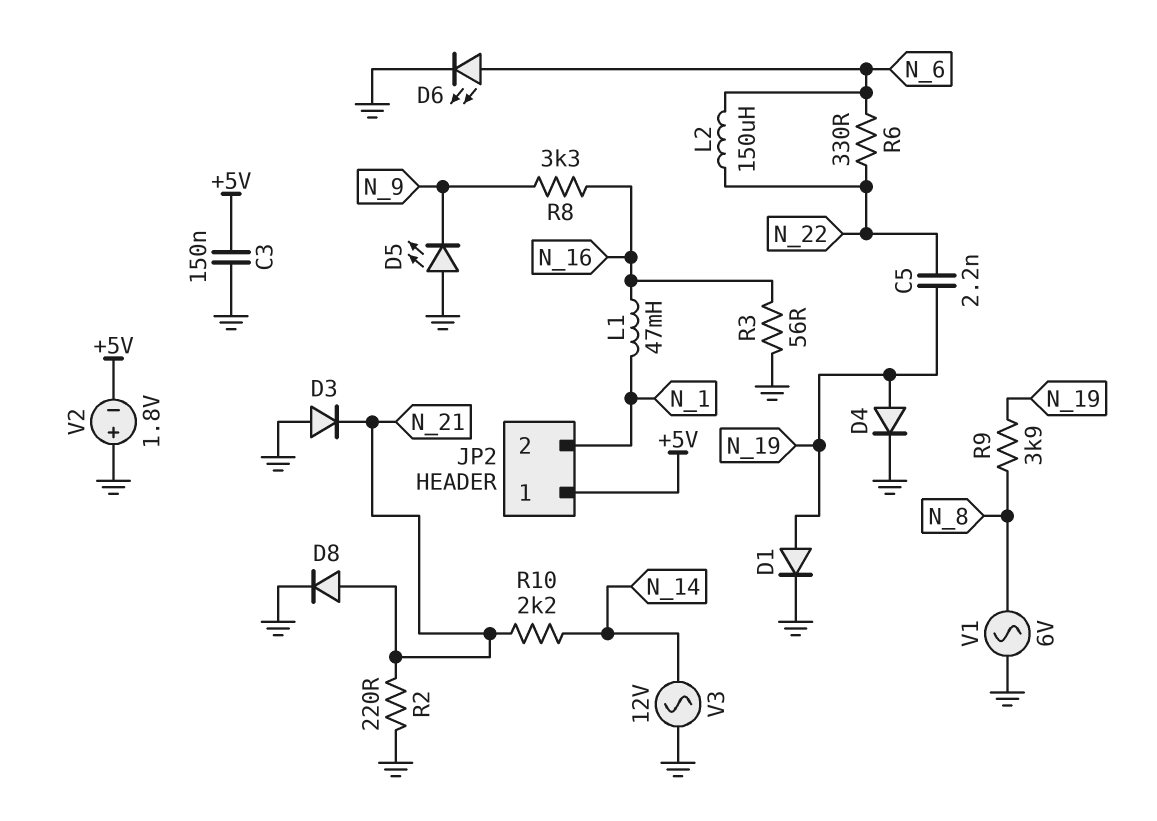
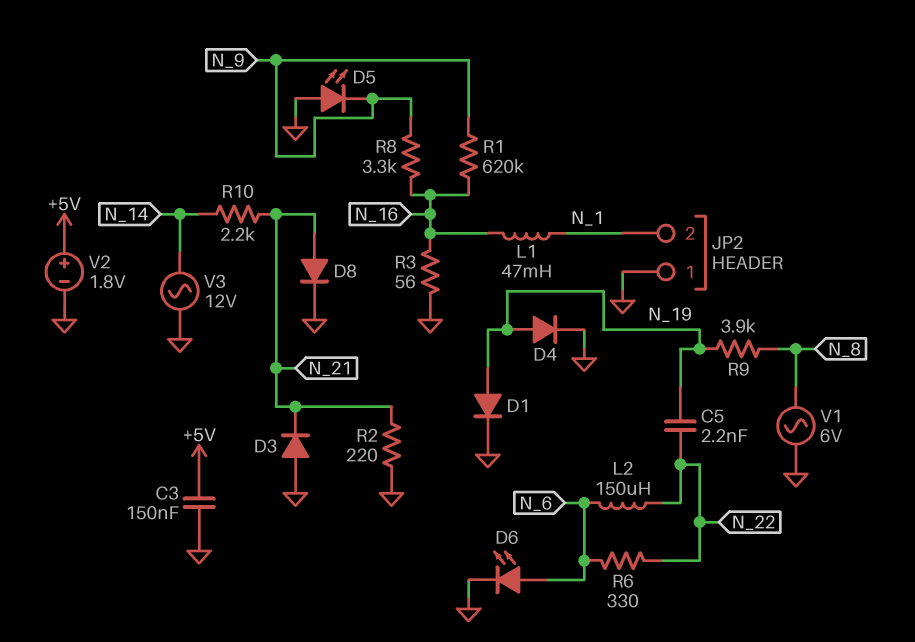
JP2 pin 1: +5V -> GND
R1: none -> 620k (N_9, N_16)
V2: 1.8V (plus GND, minus +5V) -> 1.8V (plus +5V, minus GND)

